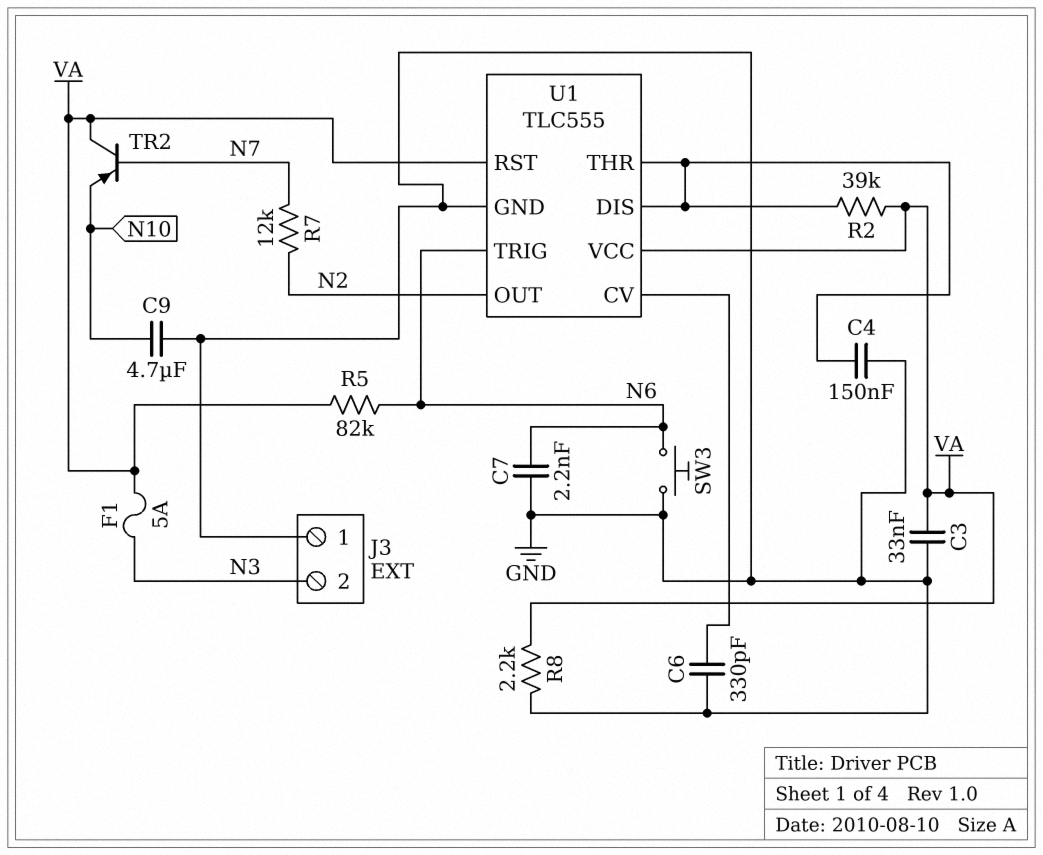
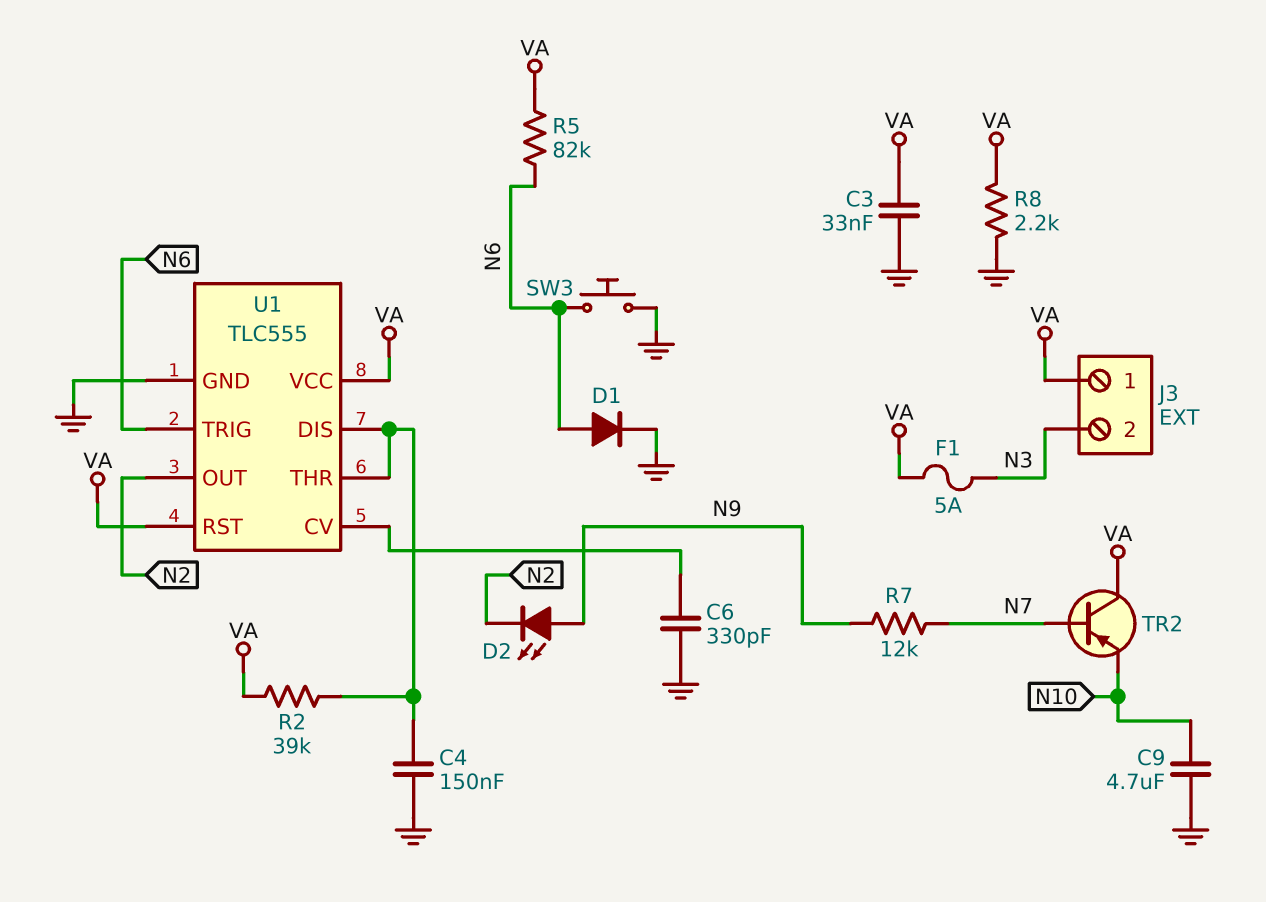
C7: 2.2nF (GND, N6) -> none
D1: none -> diode (A N6, K GND)
D2: none -> LED (A N9, K N2)
J3 pin 1: GND -> VA
R7: 12k (N2, N7) -> 12k (N7, N9)

